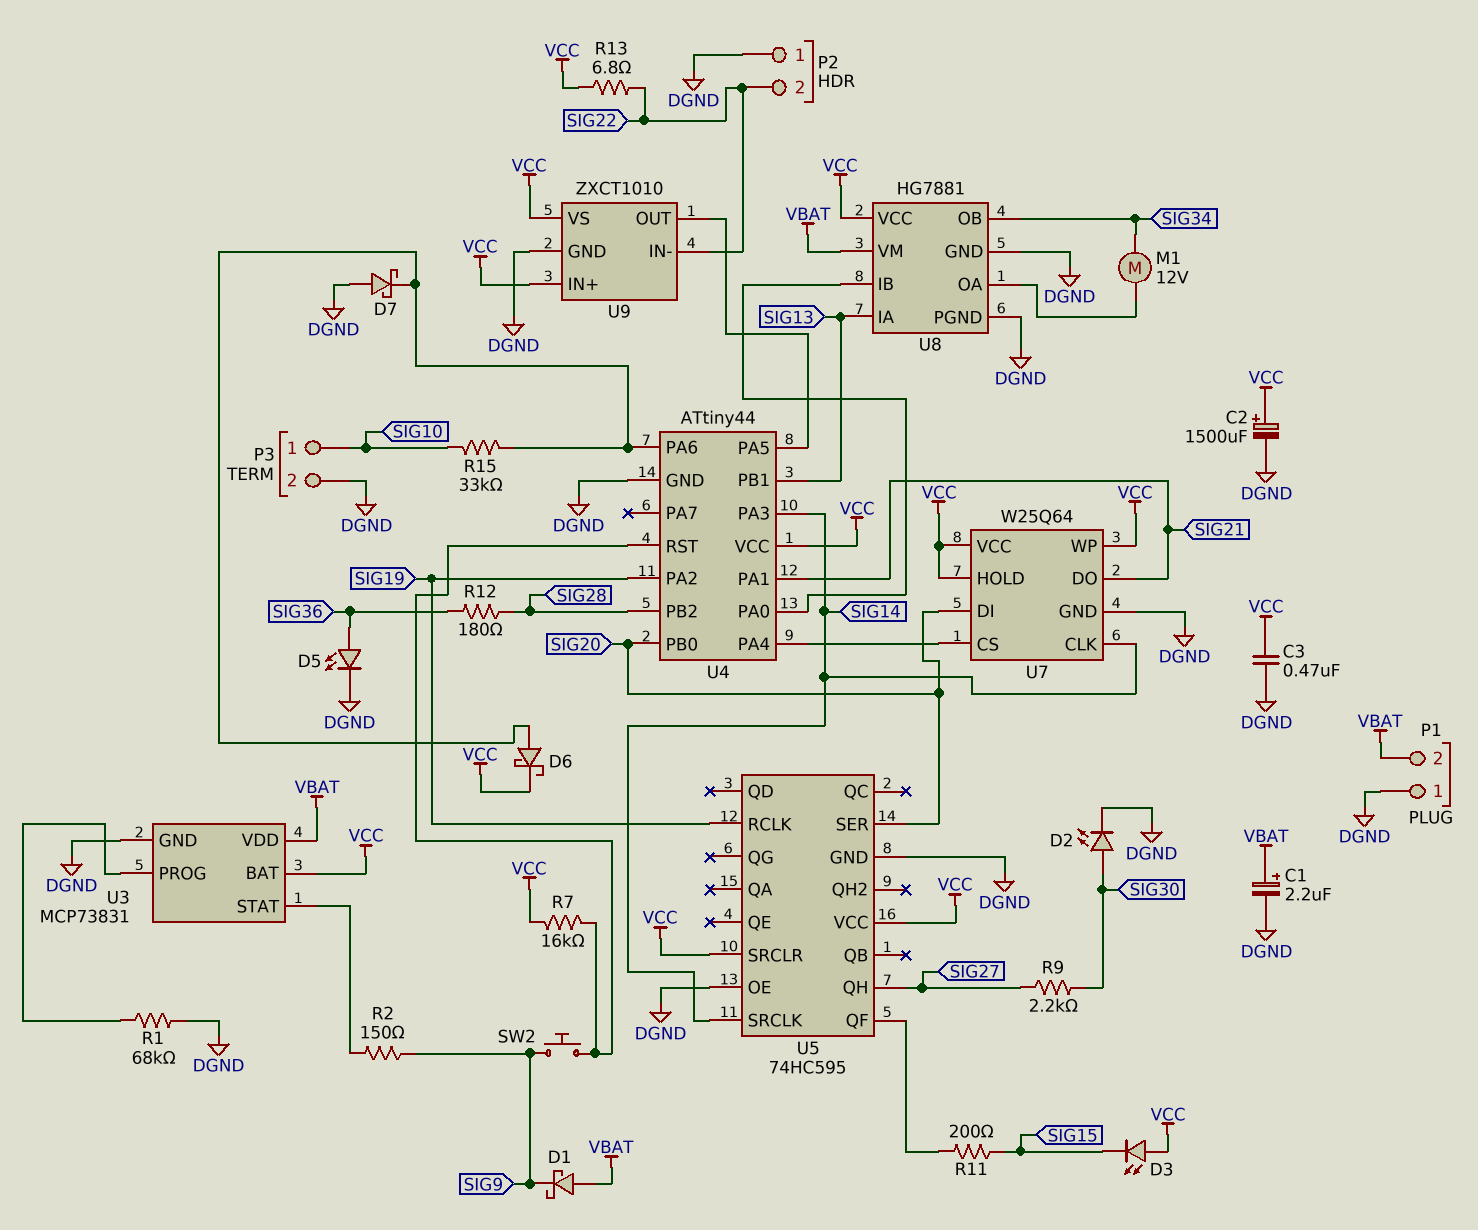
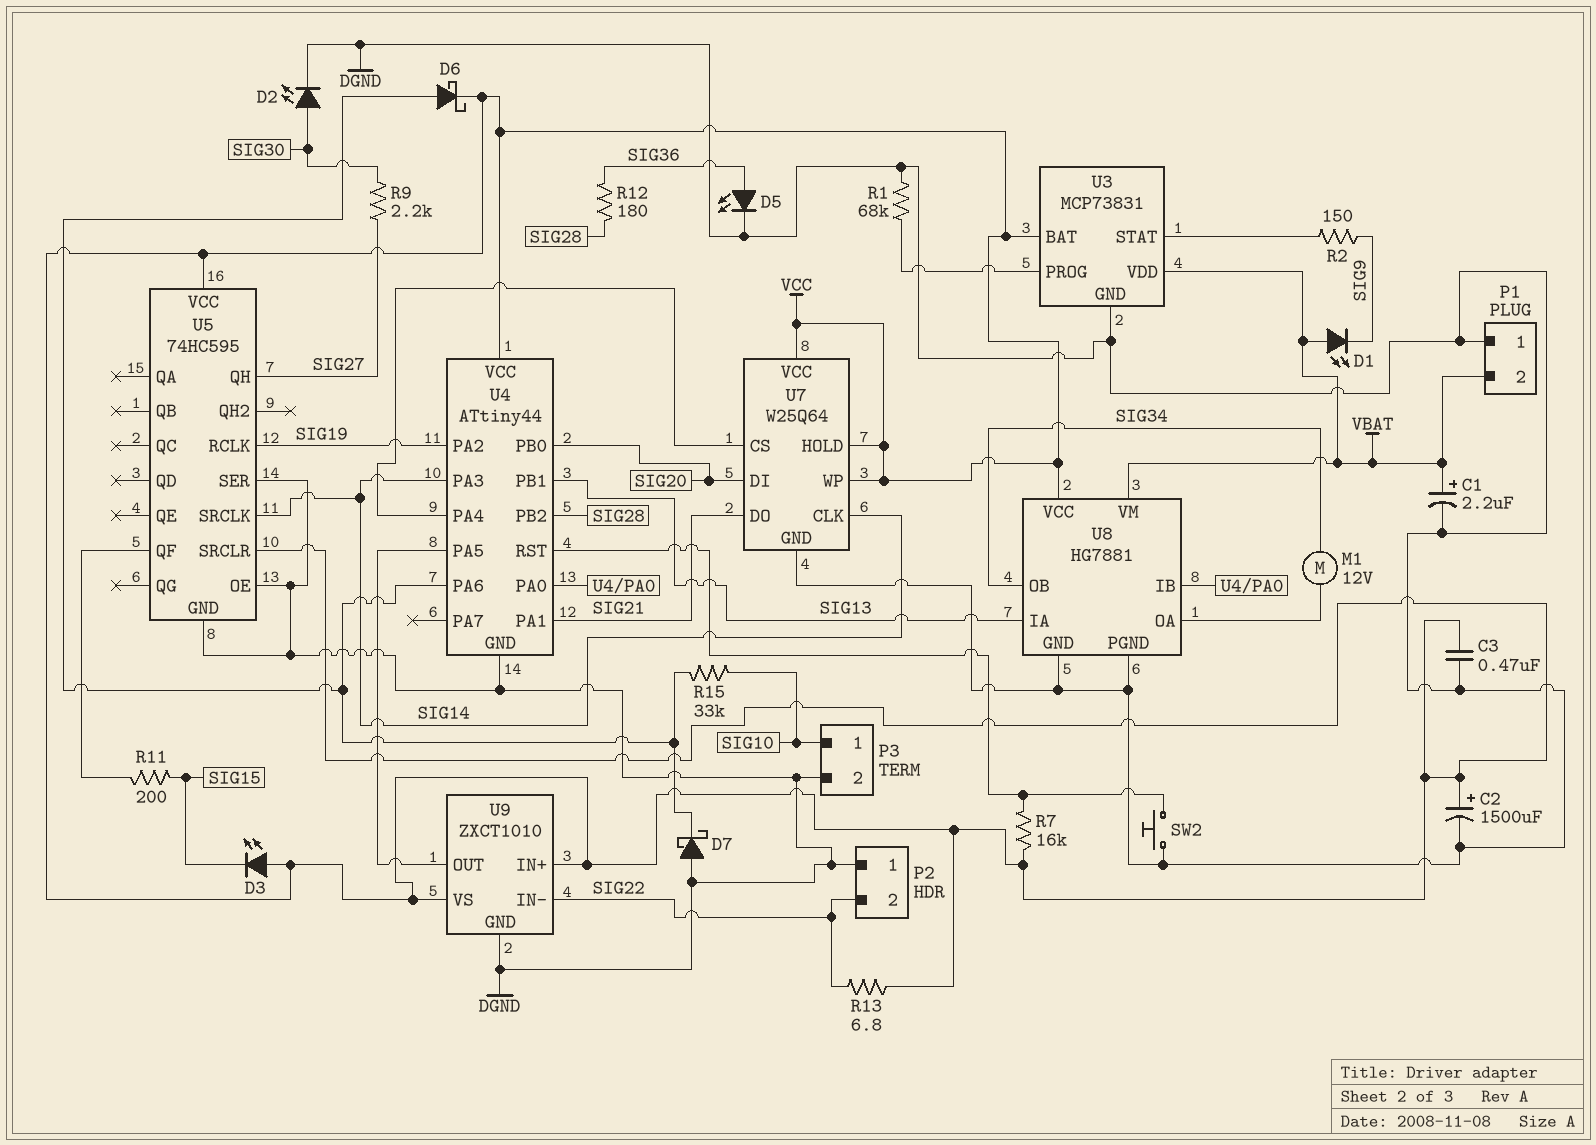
D1: schottky (A VBAT, K SIG9) -> LED (A VBAT, K SIG9)
SW2: button (SIG9, U4/RST) -> button (DGND, U4/RST)
U5 pin SER: SIG20 -> DGND

